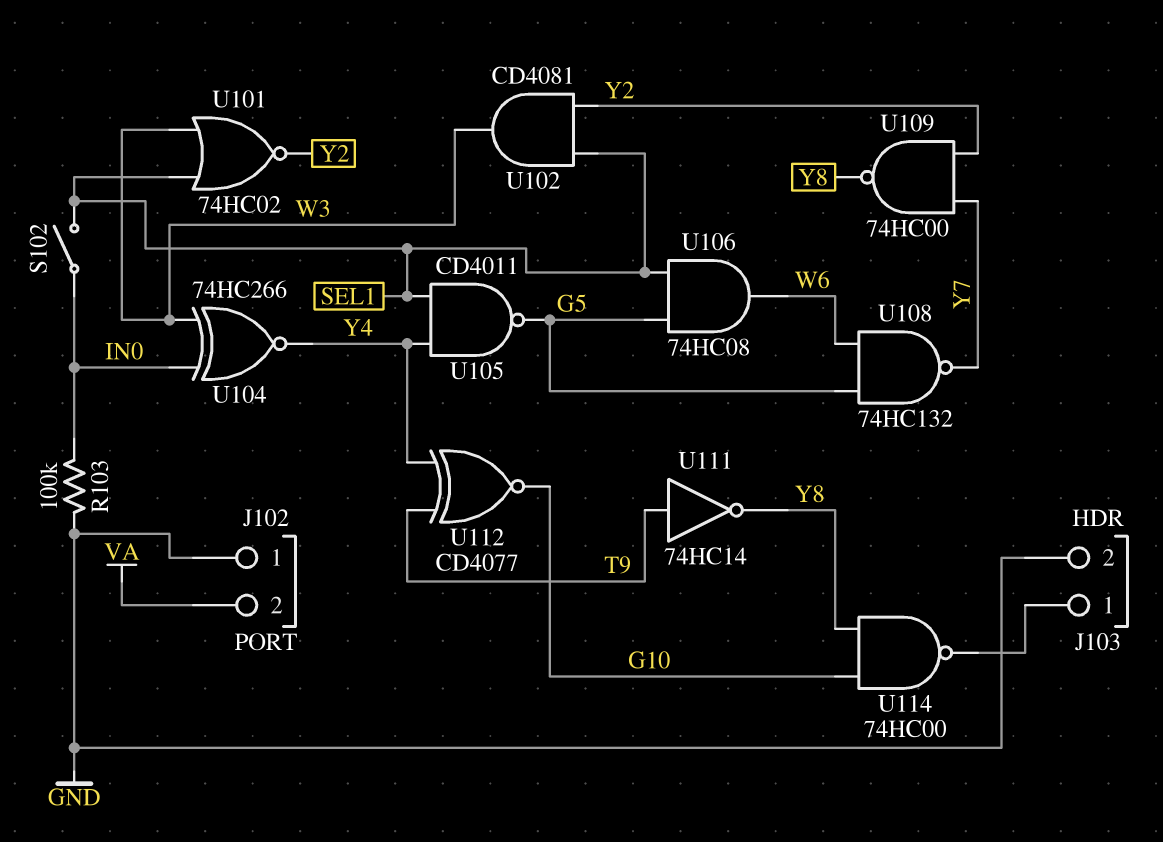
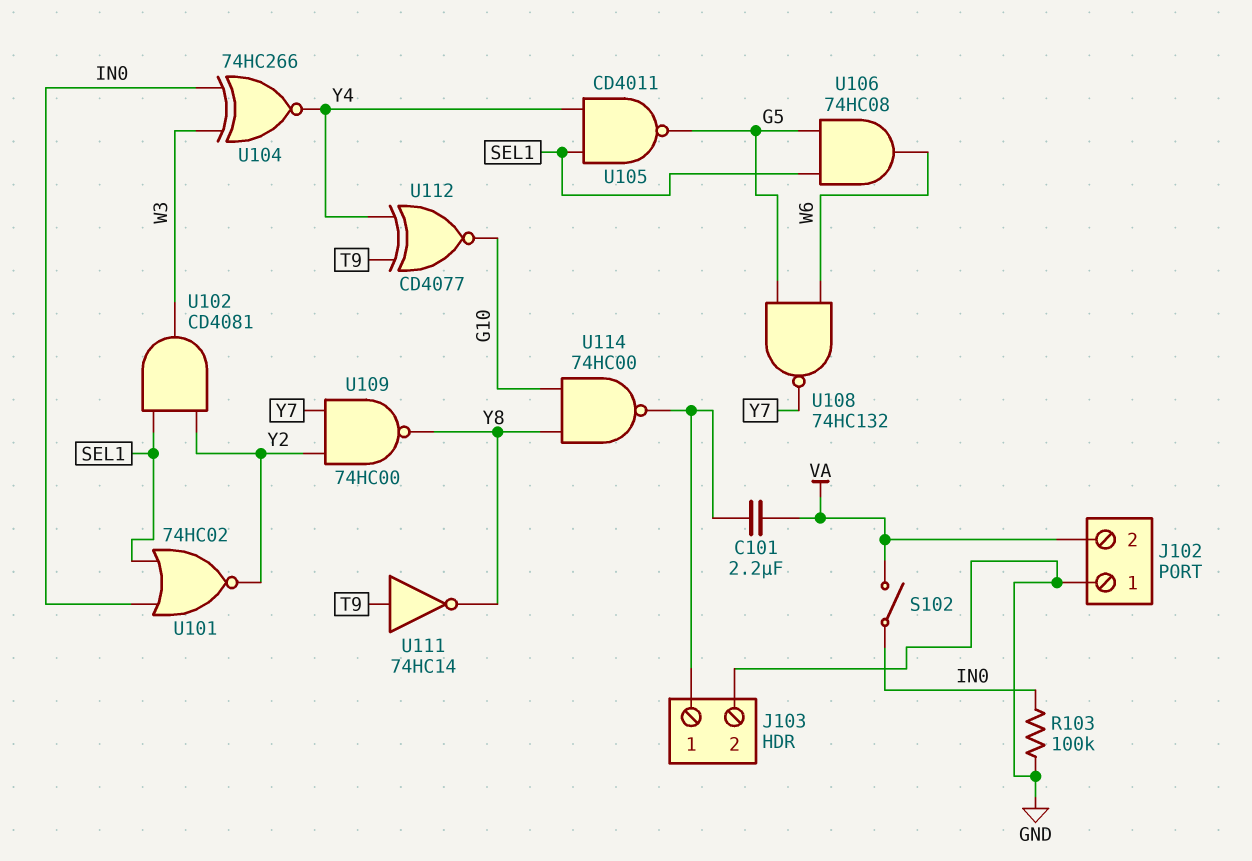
C101: none -> 2.2uF (J103/1, VA)
S102: switch (IN0, SEL1) -> switch (IN0, VA)
U101: NOR 74HC02 (in SEL1, in W3, out Y2) -> NOR 74HC02 (in IN0, in SEL1, out Y2)

